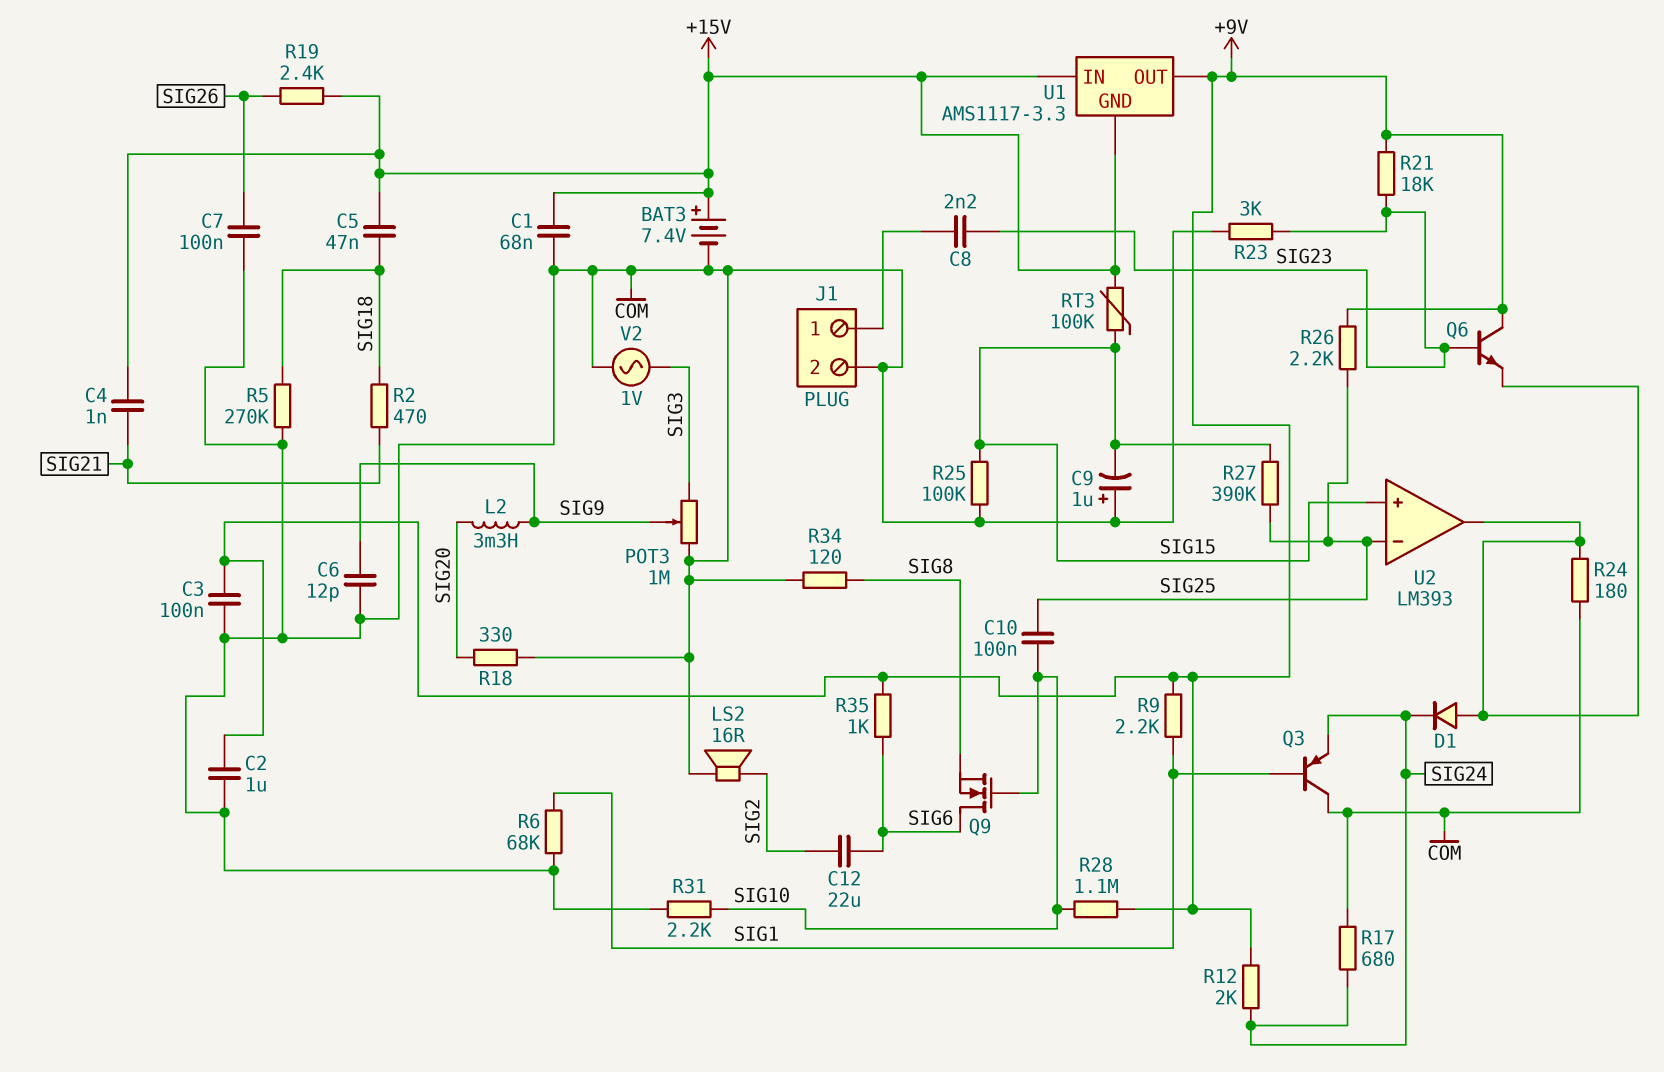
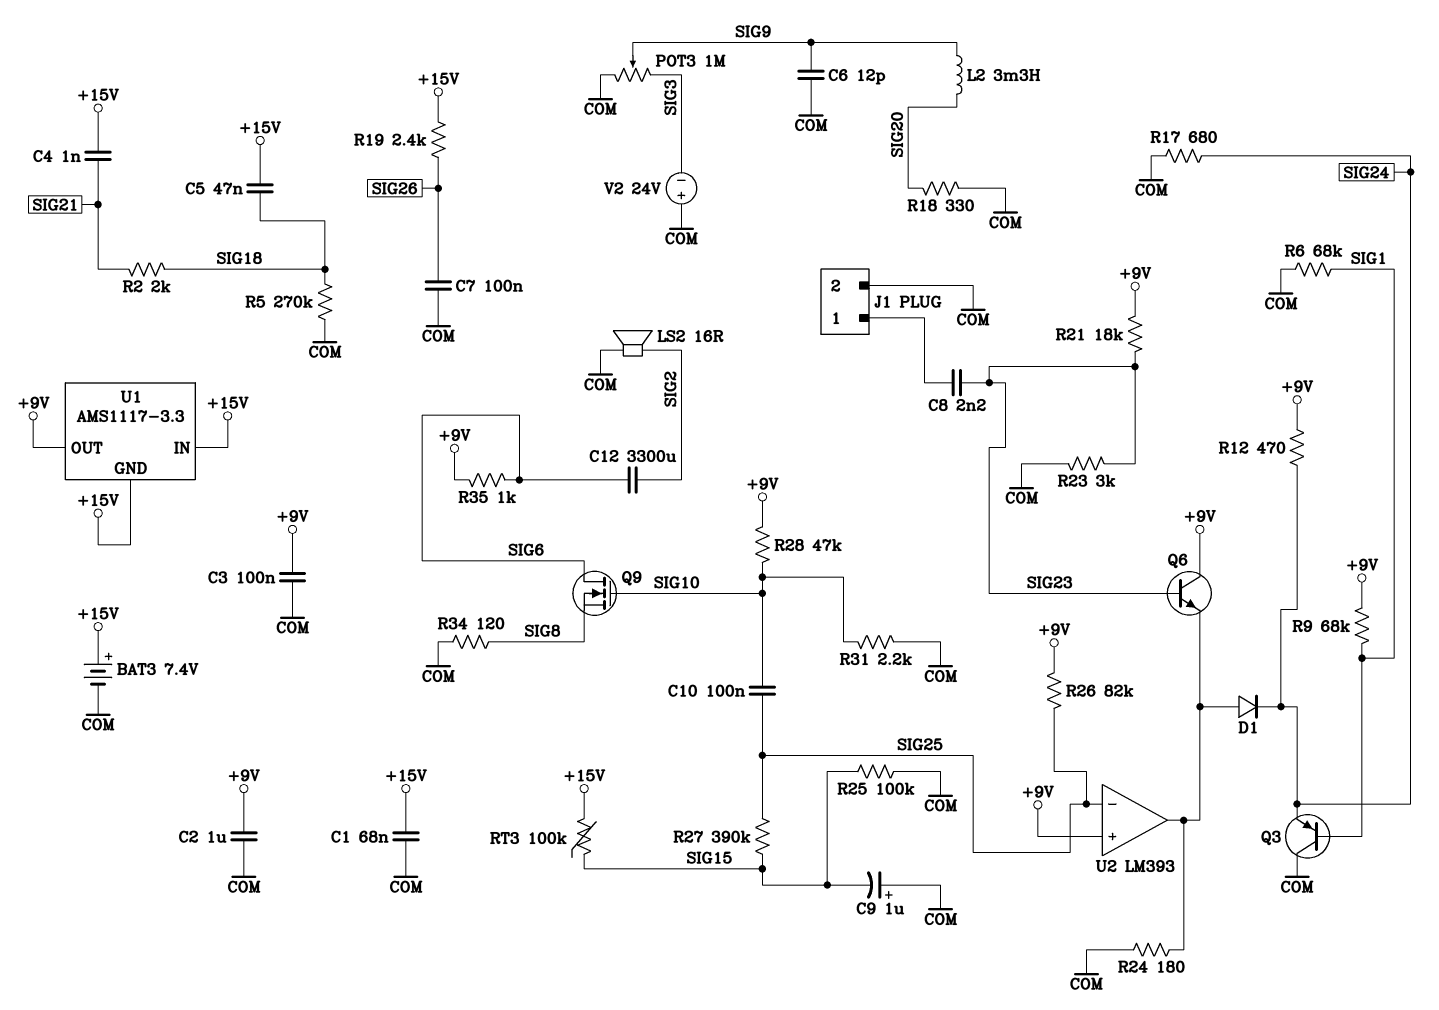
C12: 22uF (SIG2, SIG6) -> 3300uF (SIG2, SIG6)
R2: 470 (SIG18, SIG21) -> 2k (SIG18, SIG21)
R9: 2.2k (+9V, SIG1) -> 68k (+9V, SIG1)
R12: 2k (+9V, SIG24) -> 470 (+9V, SIG24)
R26: 2.2k (+9V, SIG25) -> 82k (+9V, SIG25)
R28: 1.1M (+9V, SIG10) -> 47k (+9V, SIG10)
U2 pin in+: SIG15 -> +9V
V2: AC 1V (COM, SIG3) -> 24V (plus COM, minus SIG3)

